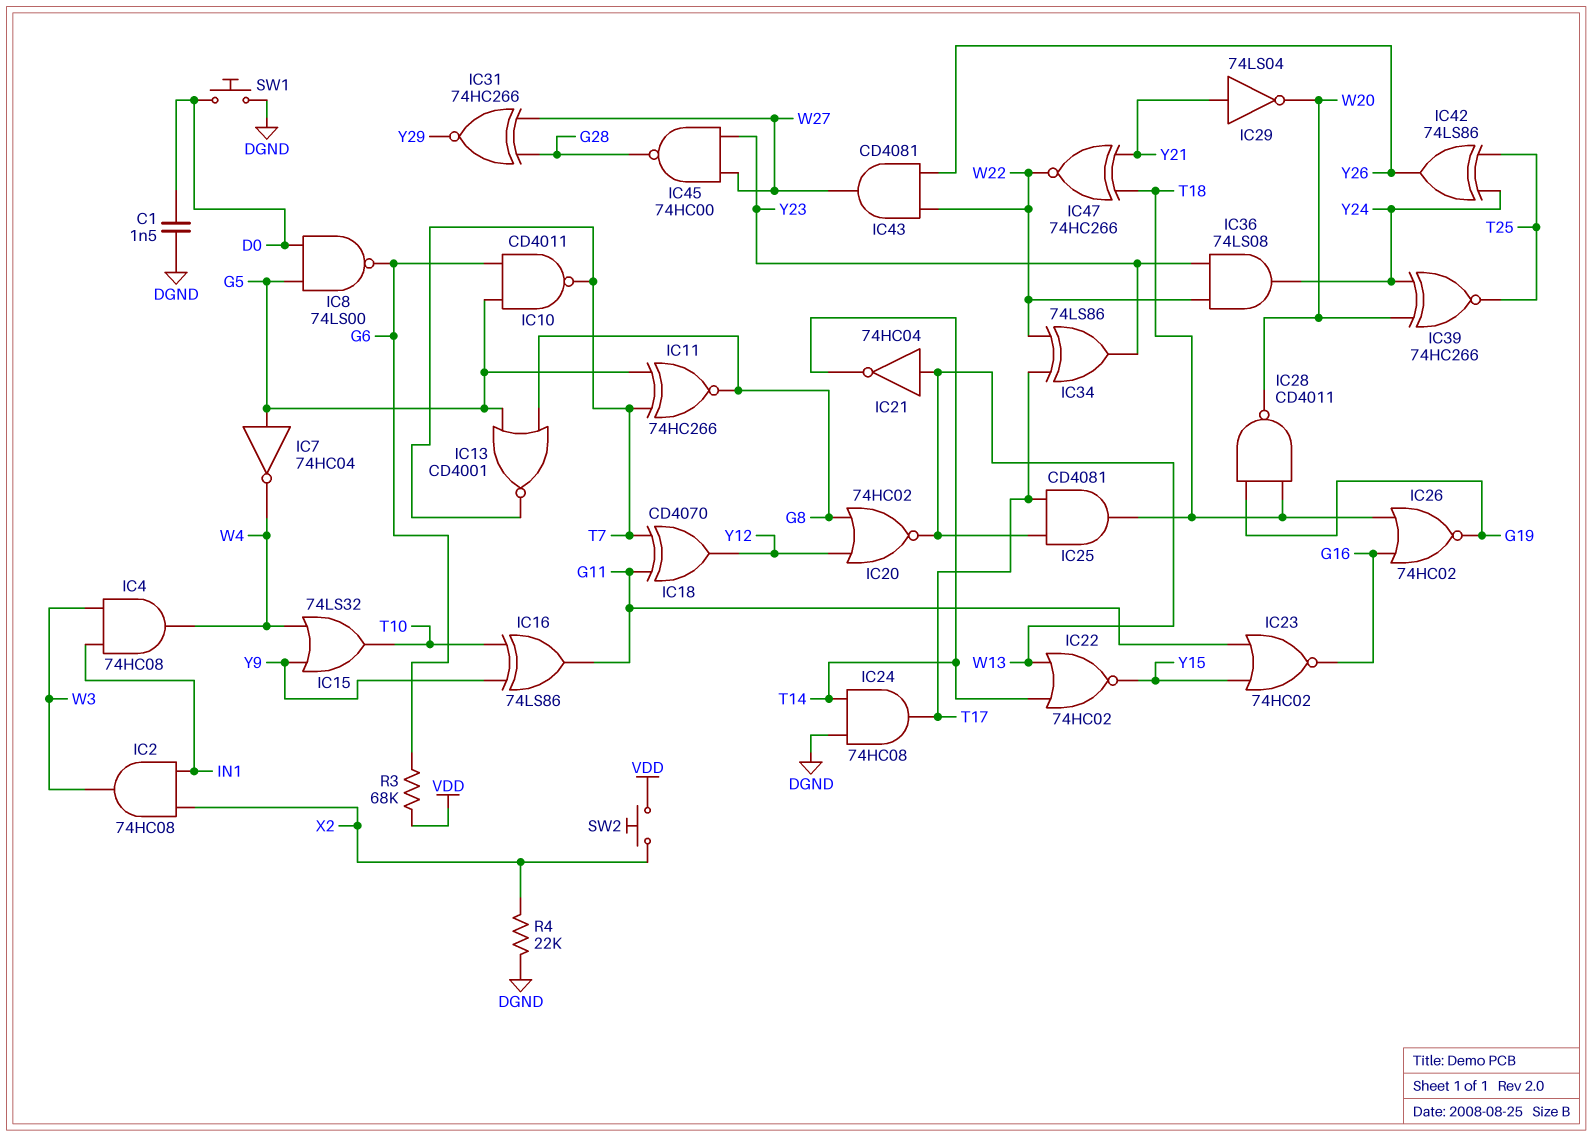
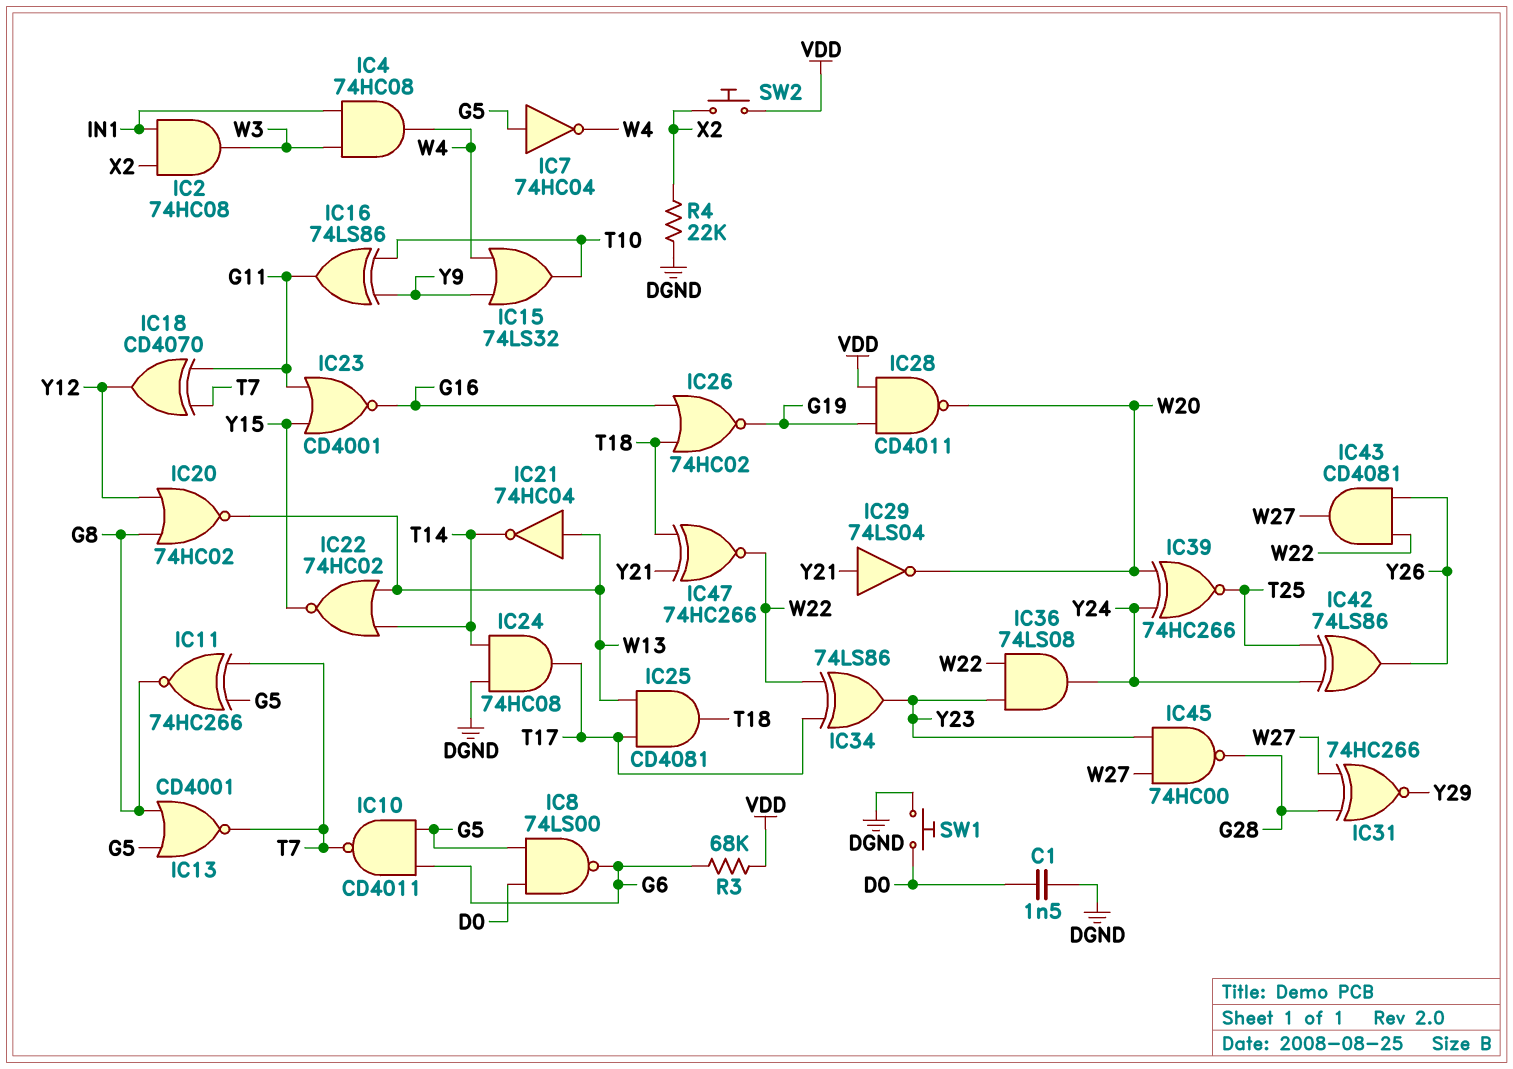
IC23: NOR 74HC02 (in G11, in Y15, out G16) -> NOR CD4001 (in G11, in Y15, out G16)
IC28: NAND CD4011 (in G19, in T18, out W20) -> NAND CD4011 (in G19, in VDD, out W20)

